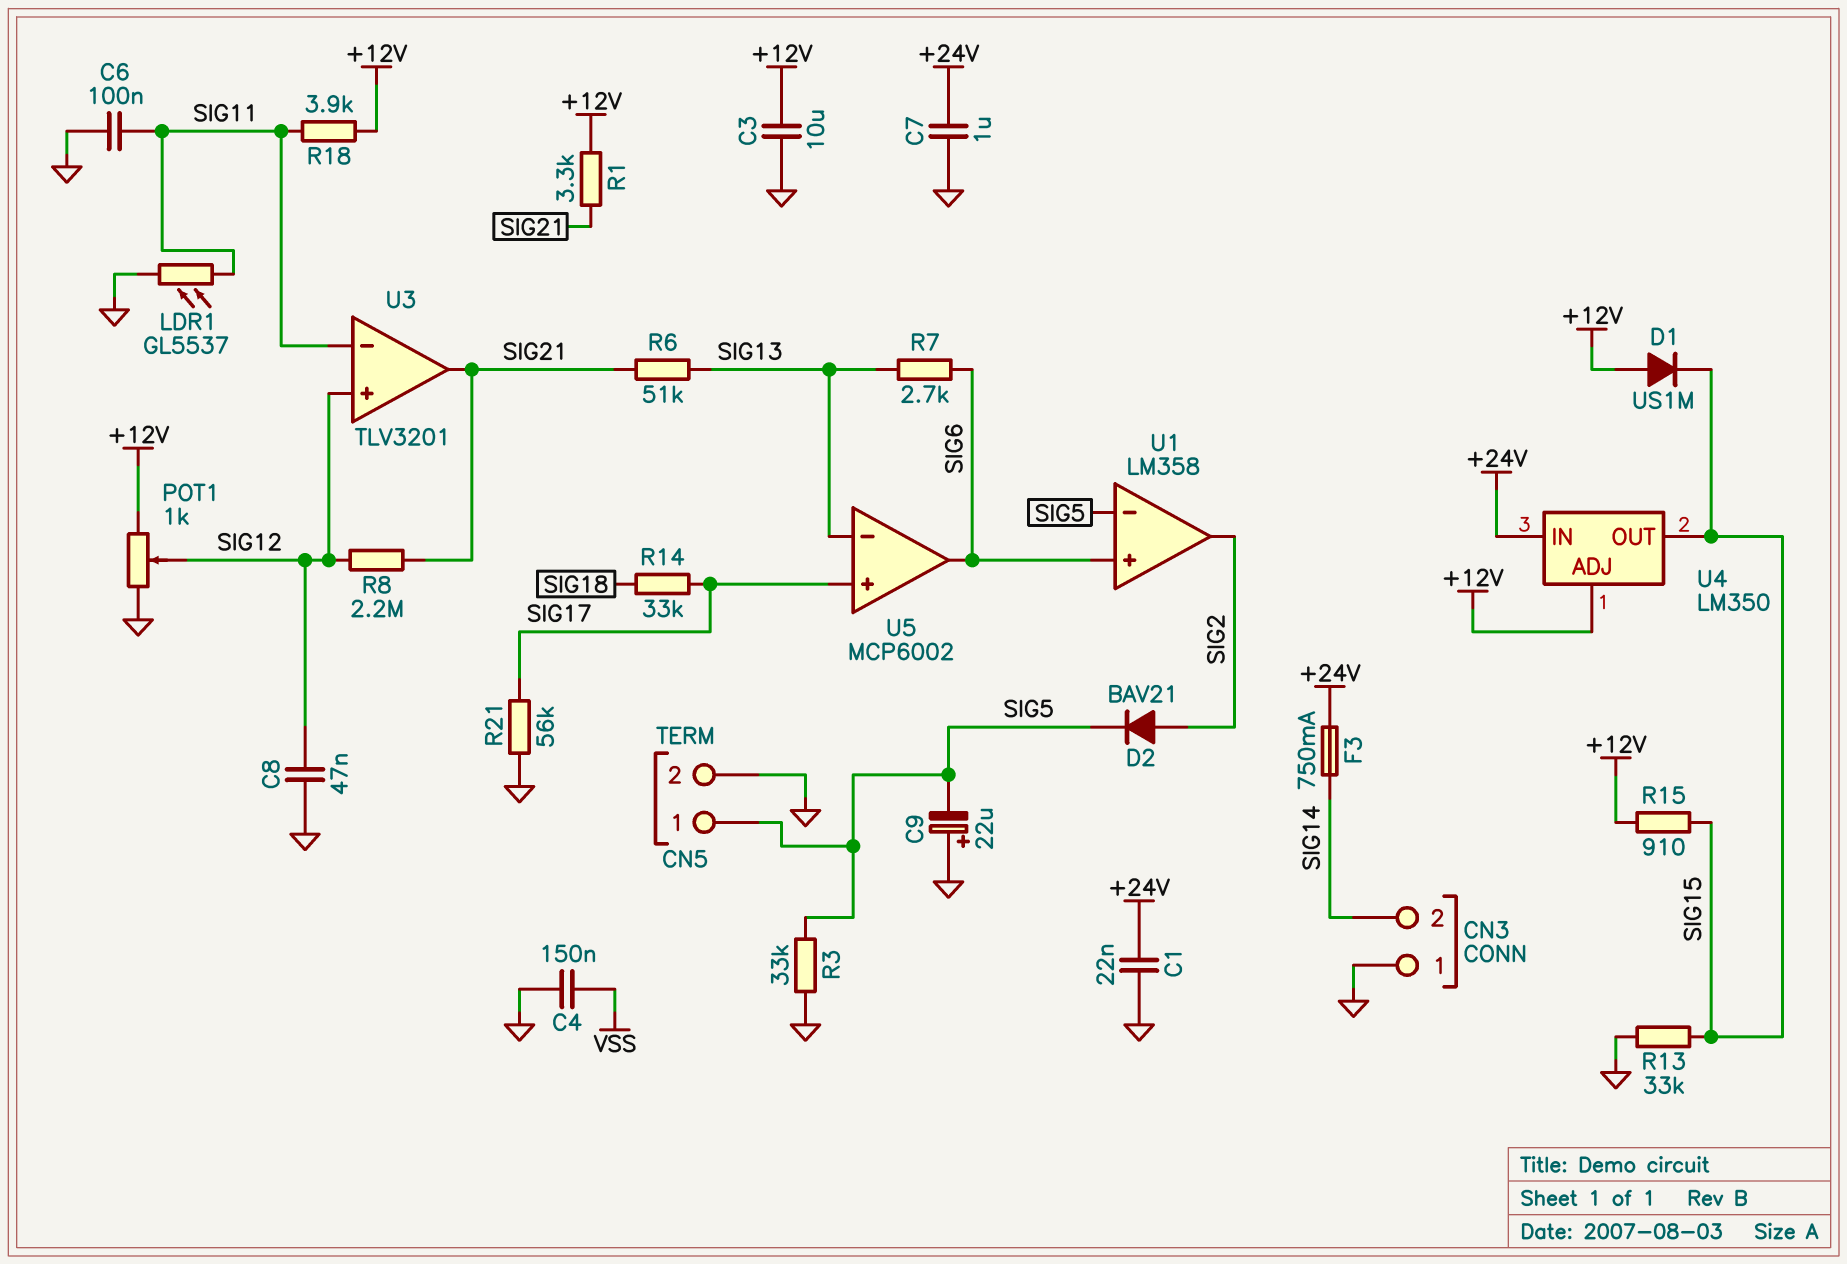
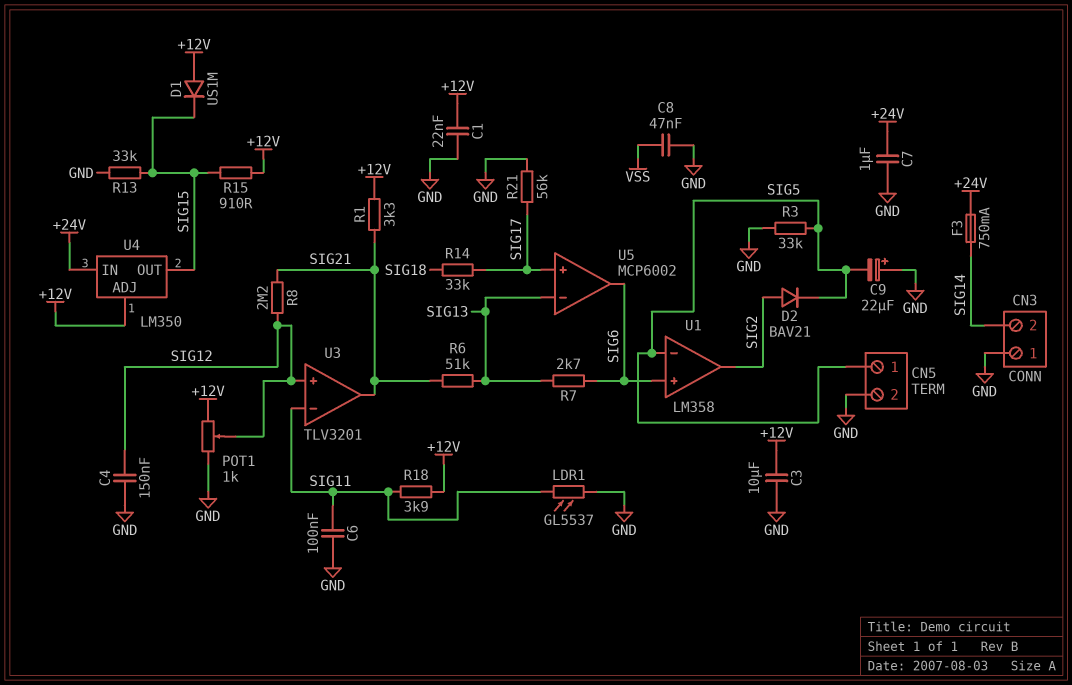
C1: 22nF (+24V, GND) -> 22nF (+12V, GND)
C4: 150nF (GND, VSS) -> 150nF (GND, SIG12)
C8: 47nF (GND, SIG12) -> 47nF (GND, VSS)

